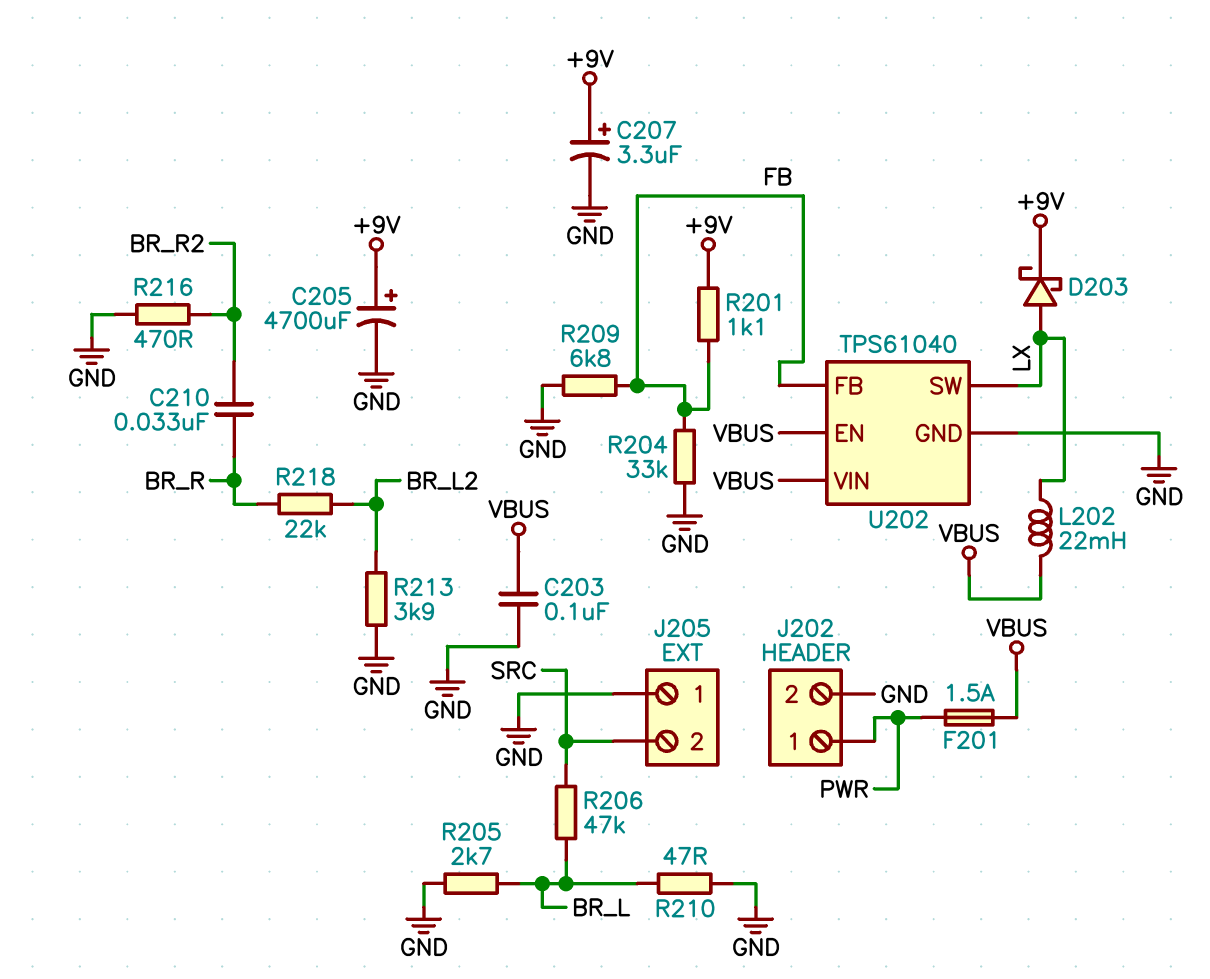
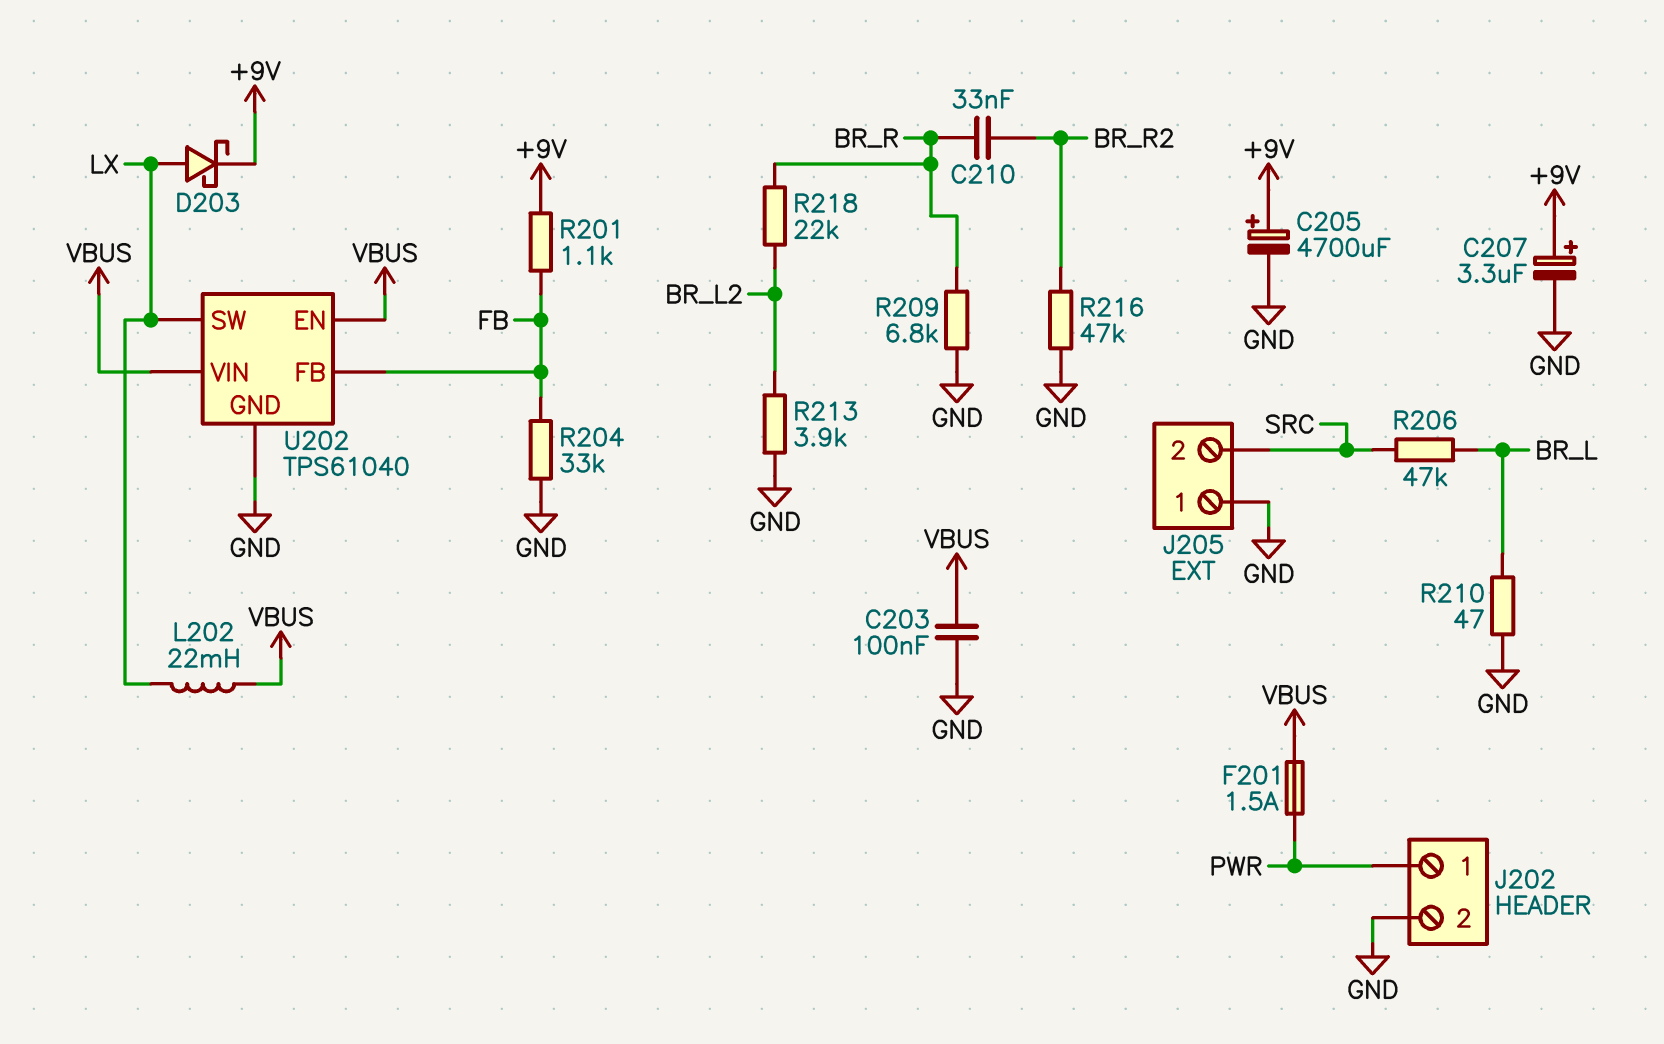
R205: 2.7k (BR_L, GND) -> none
R209: 6.8k (FB, GND) -> 6.8k (BR_R, GND)
R216: 470 (BR_R2, GND) -> 47k (BR_R2, GND)

